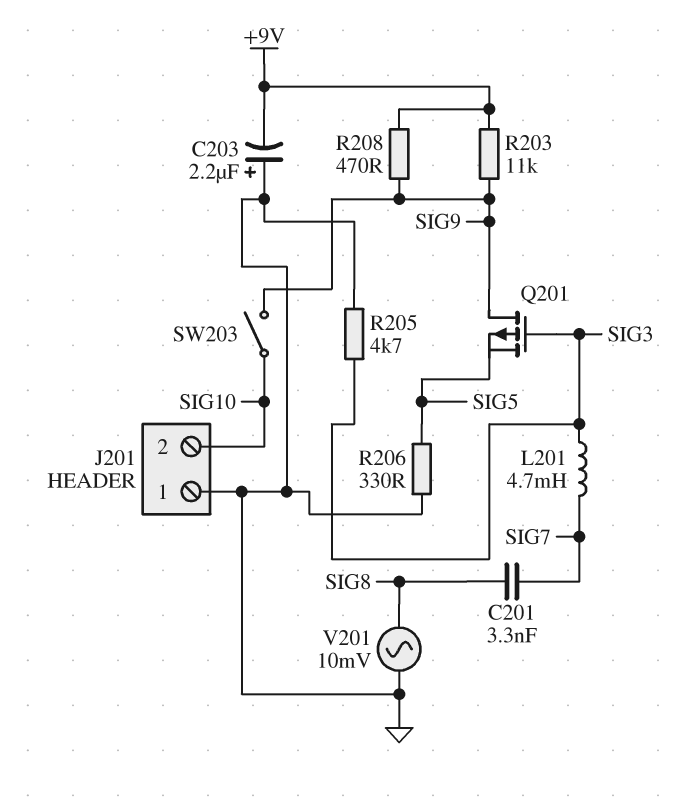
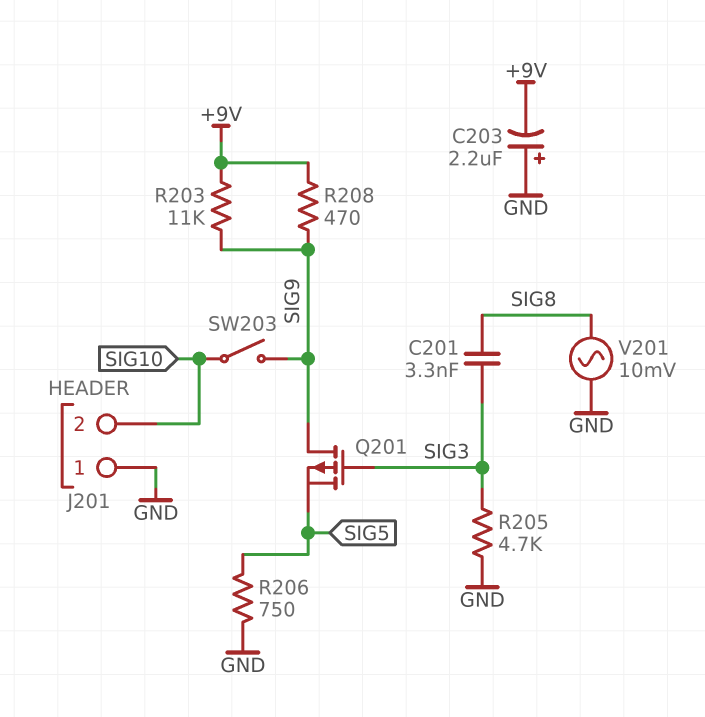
C201: 3.3nF (SIG7, SIG8) -> 3.3nF (SIG3, SIG8)
L201: 4.7mH (SIG3, SIG7) -> none
R206: 330 (GND, SIG5) -> 750 (GND, SIG5)

